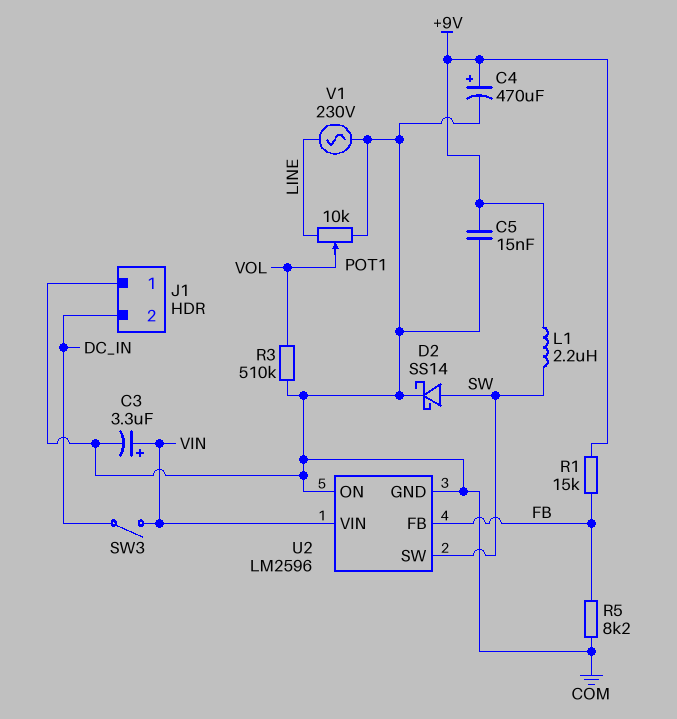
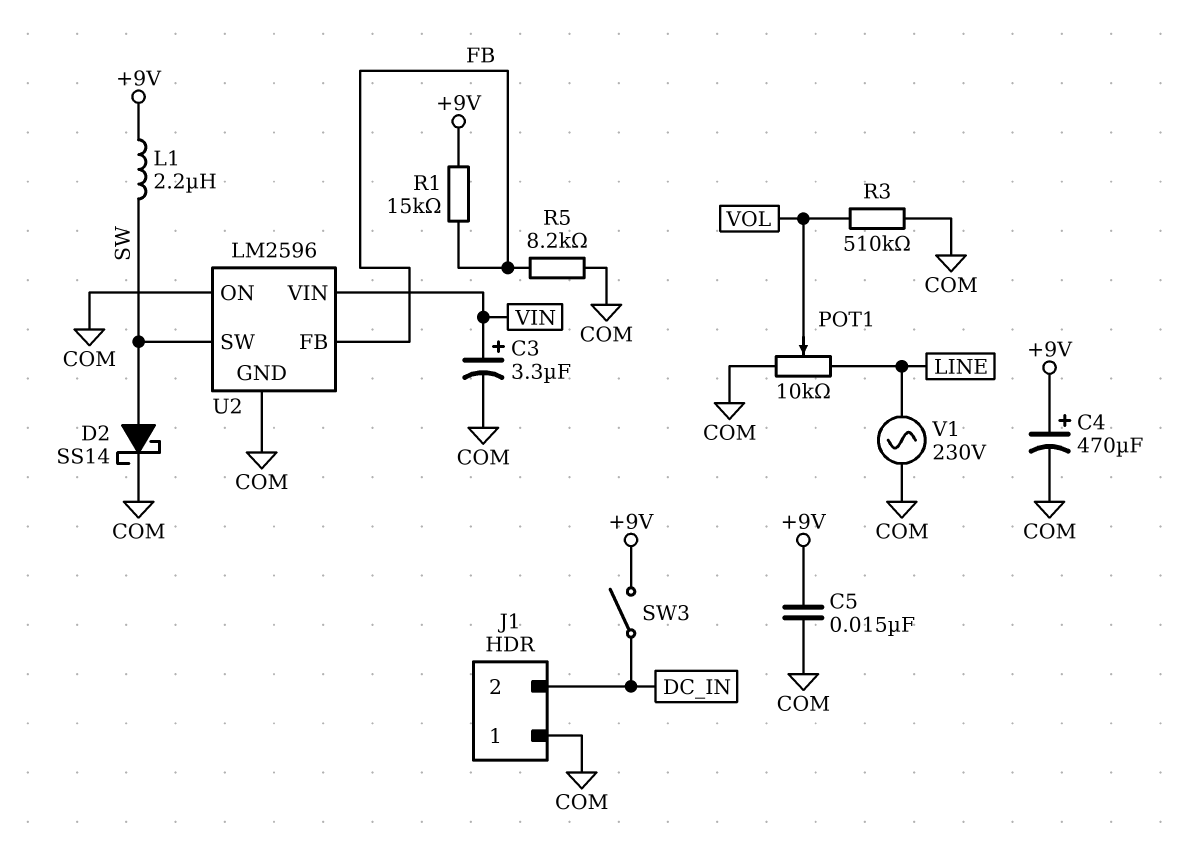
SW3: switch (DC_IN, VIN) -> switch (+9V, DC_IN)

